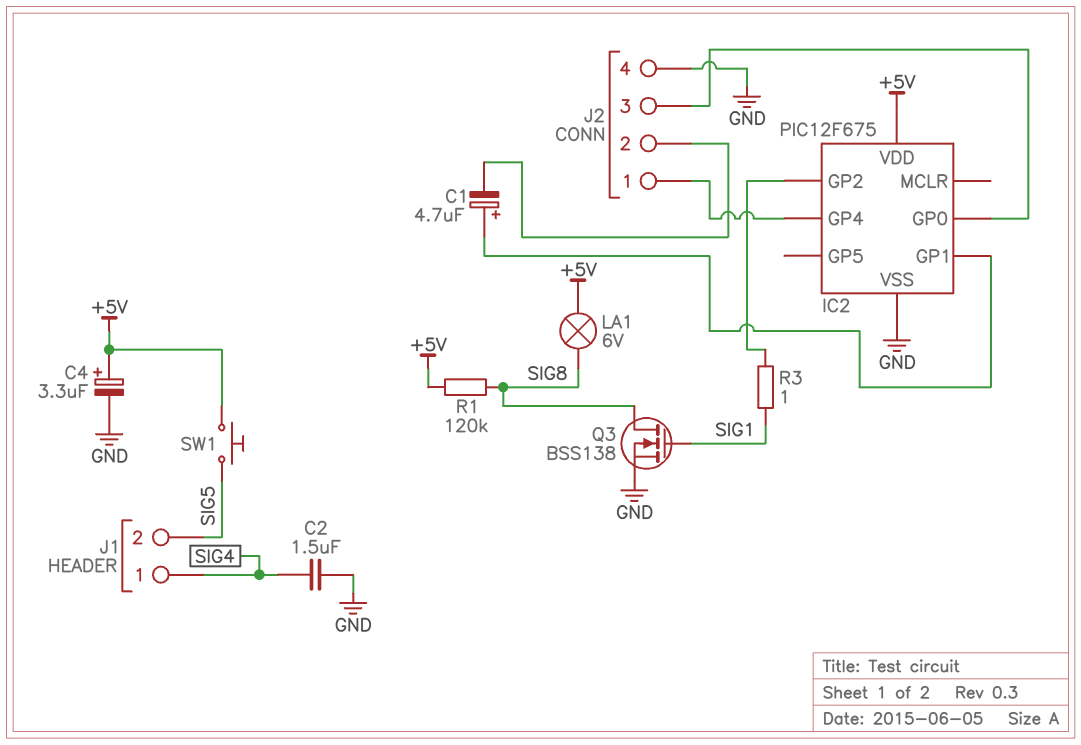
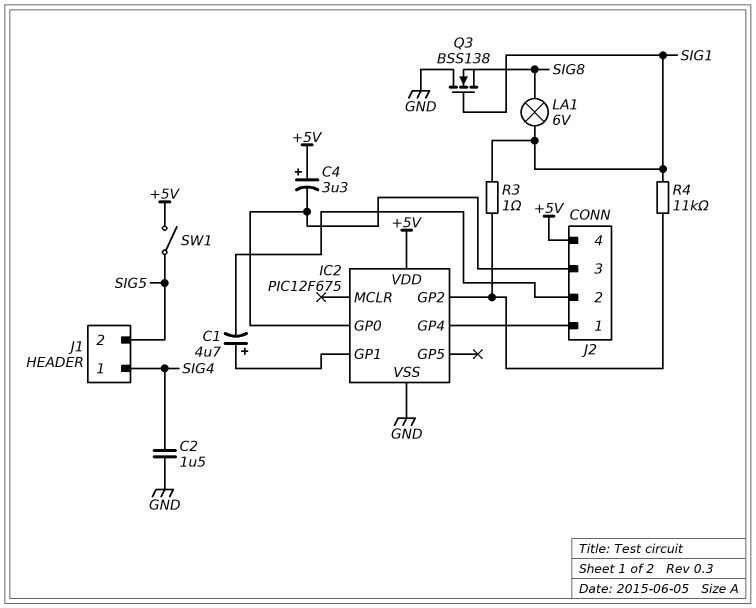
C4: 3.3uF (plus +5V, minus GND) -> 3.3uF (plus +5V, minus IC2/GP0)
J2 pin 4: GND -> +5V
LA1: lamp 6V (+5V, SIG8) -> lamp 6V (SIG1, SIG8)
Q3: NMOS BSS138 (G SIG1, D SIG8, S GND) -> NMOS BSS138 (G SIG1, D GND, S SIG8)
R1: 120k (+5V, SIG8) -> none
R4: none -> 11k (IC2/GP2, SIG1)
SW1: button (+5V, SIG5) -> switch (+5V, SIG5)

